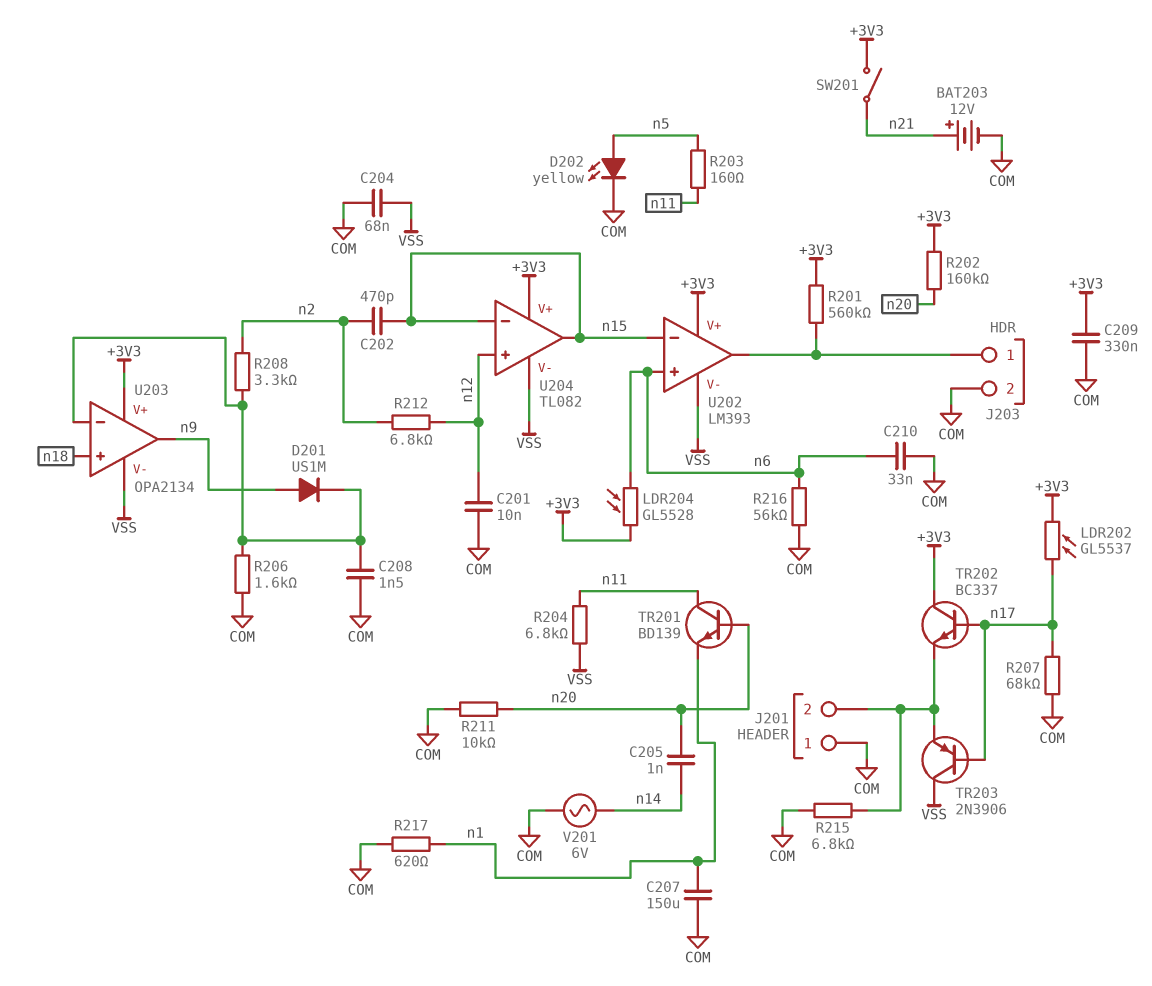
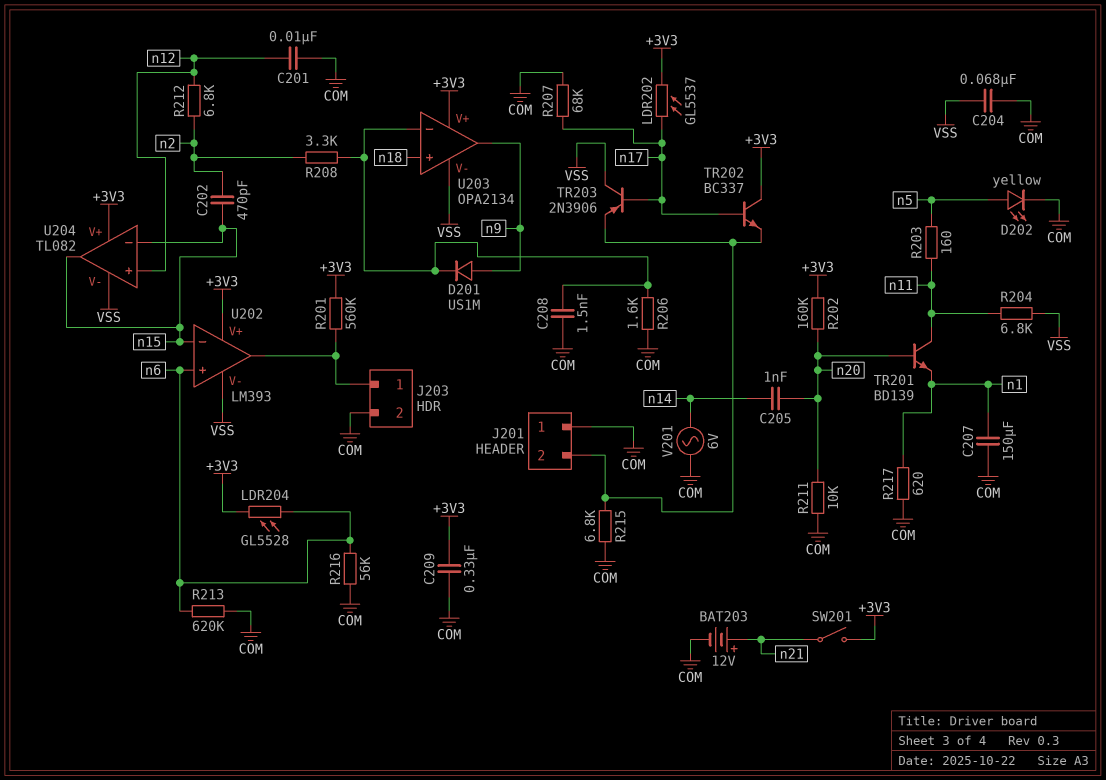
C210: 33nF (COM, n6) -> none
R213: none -> 620k (COM, n6)

